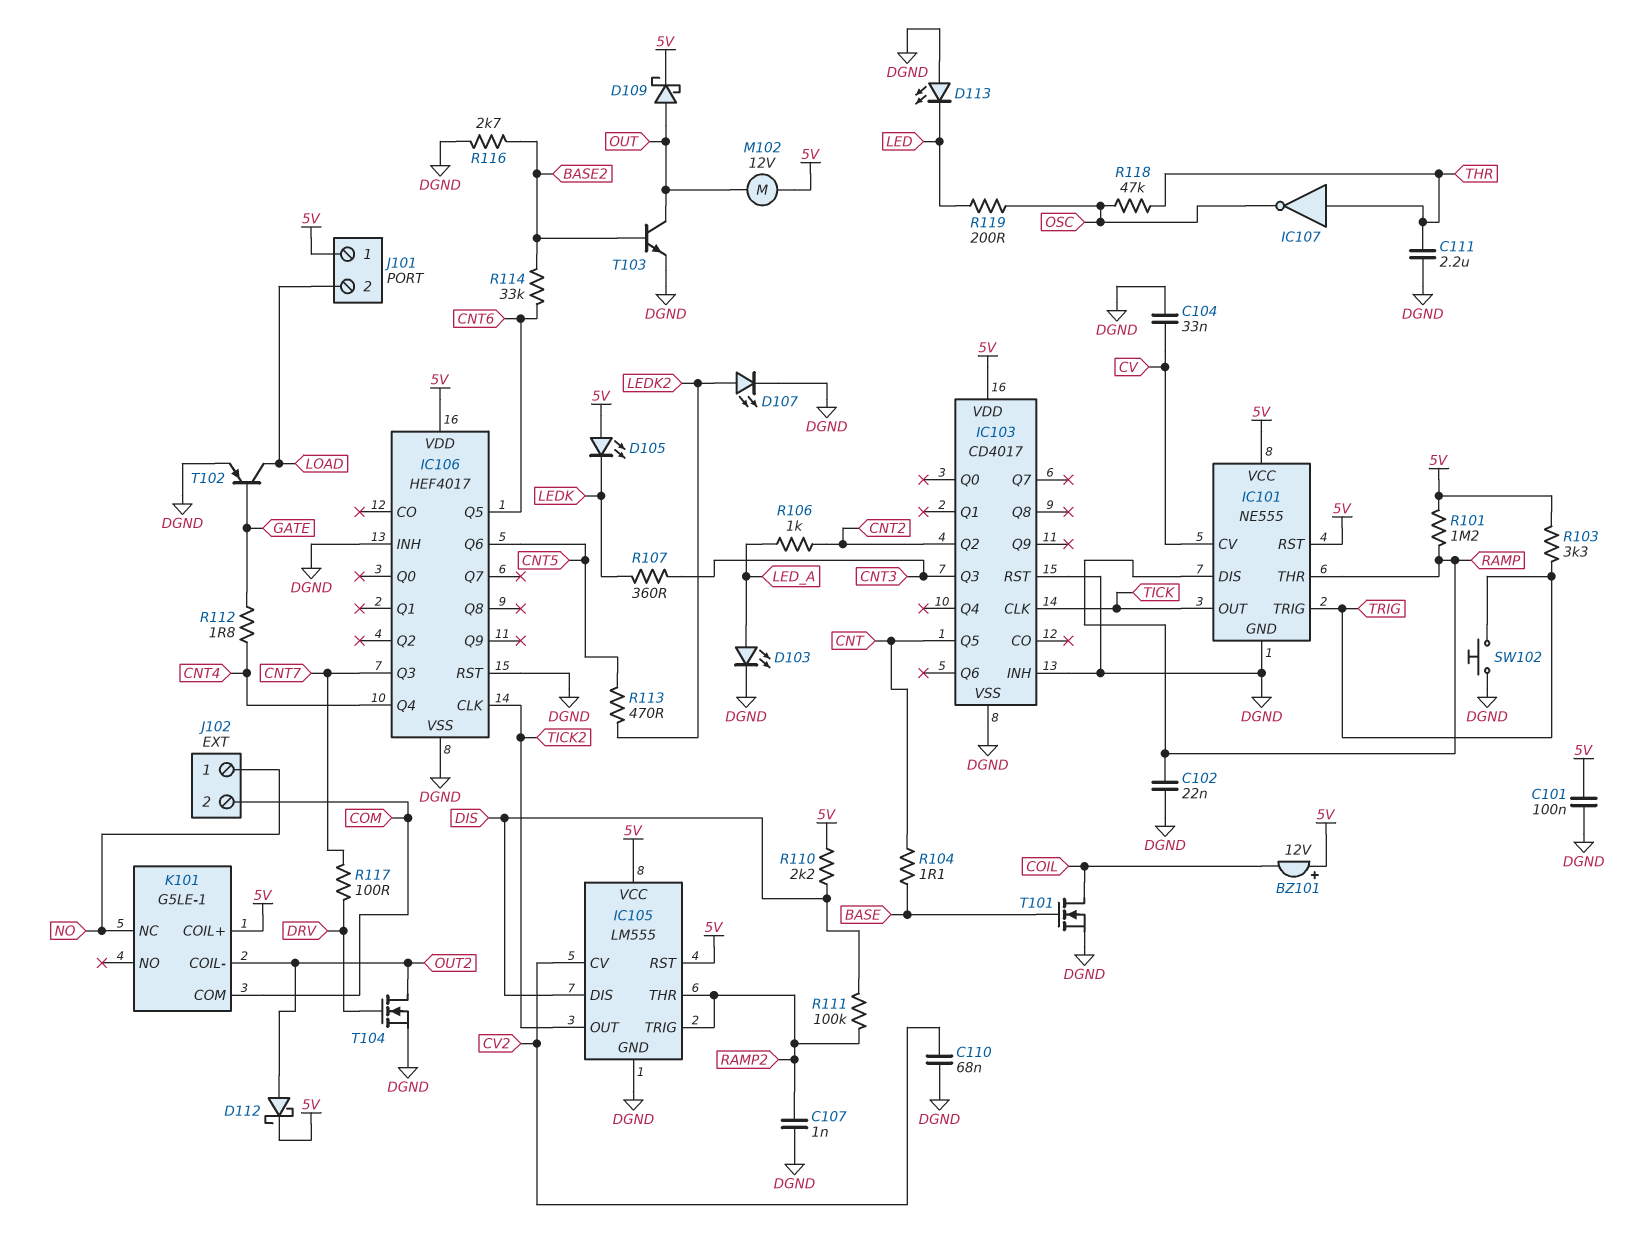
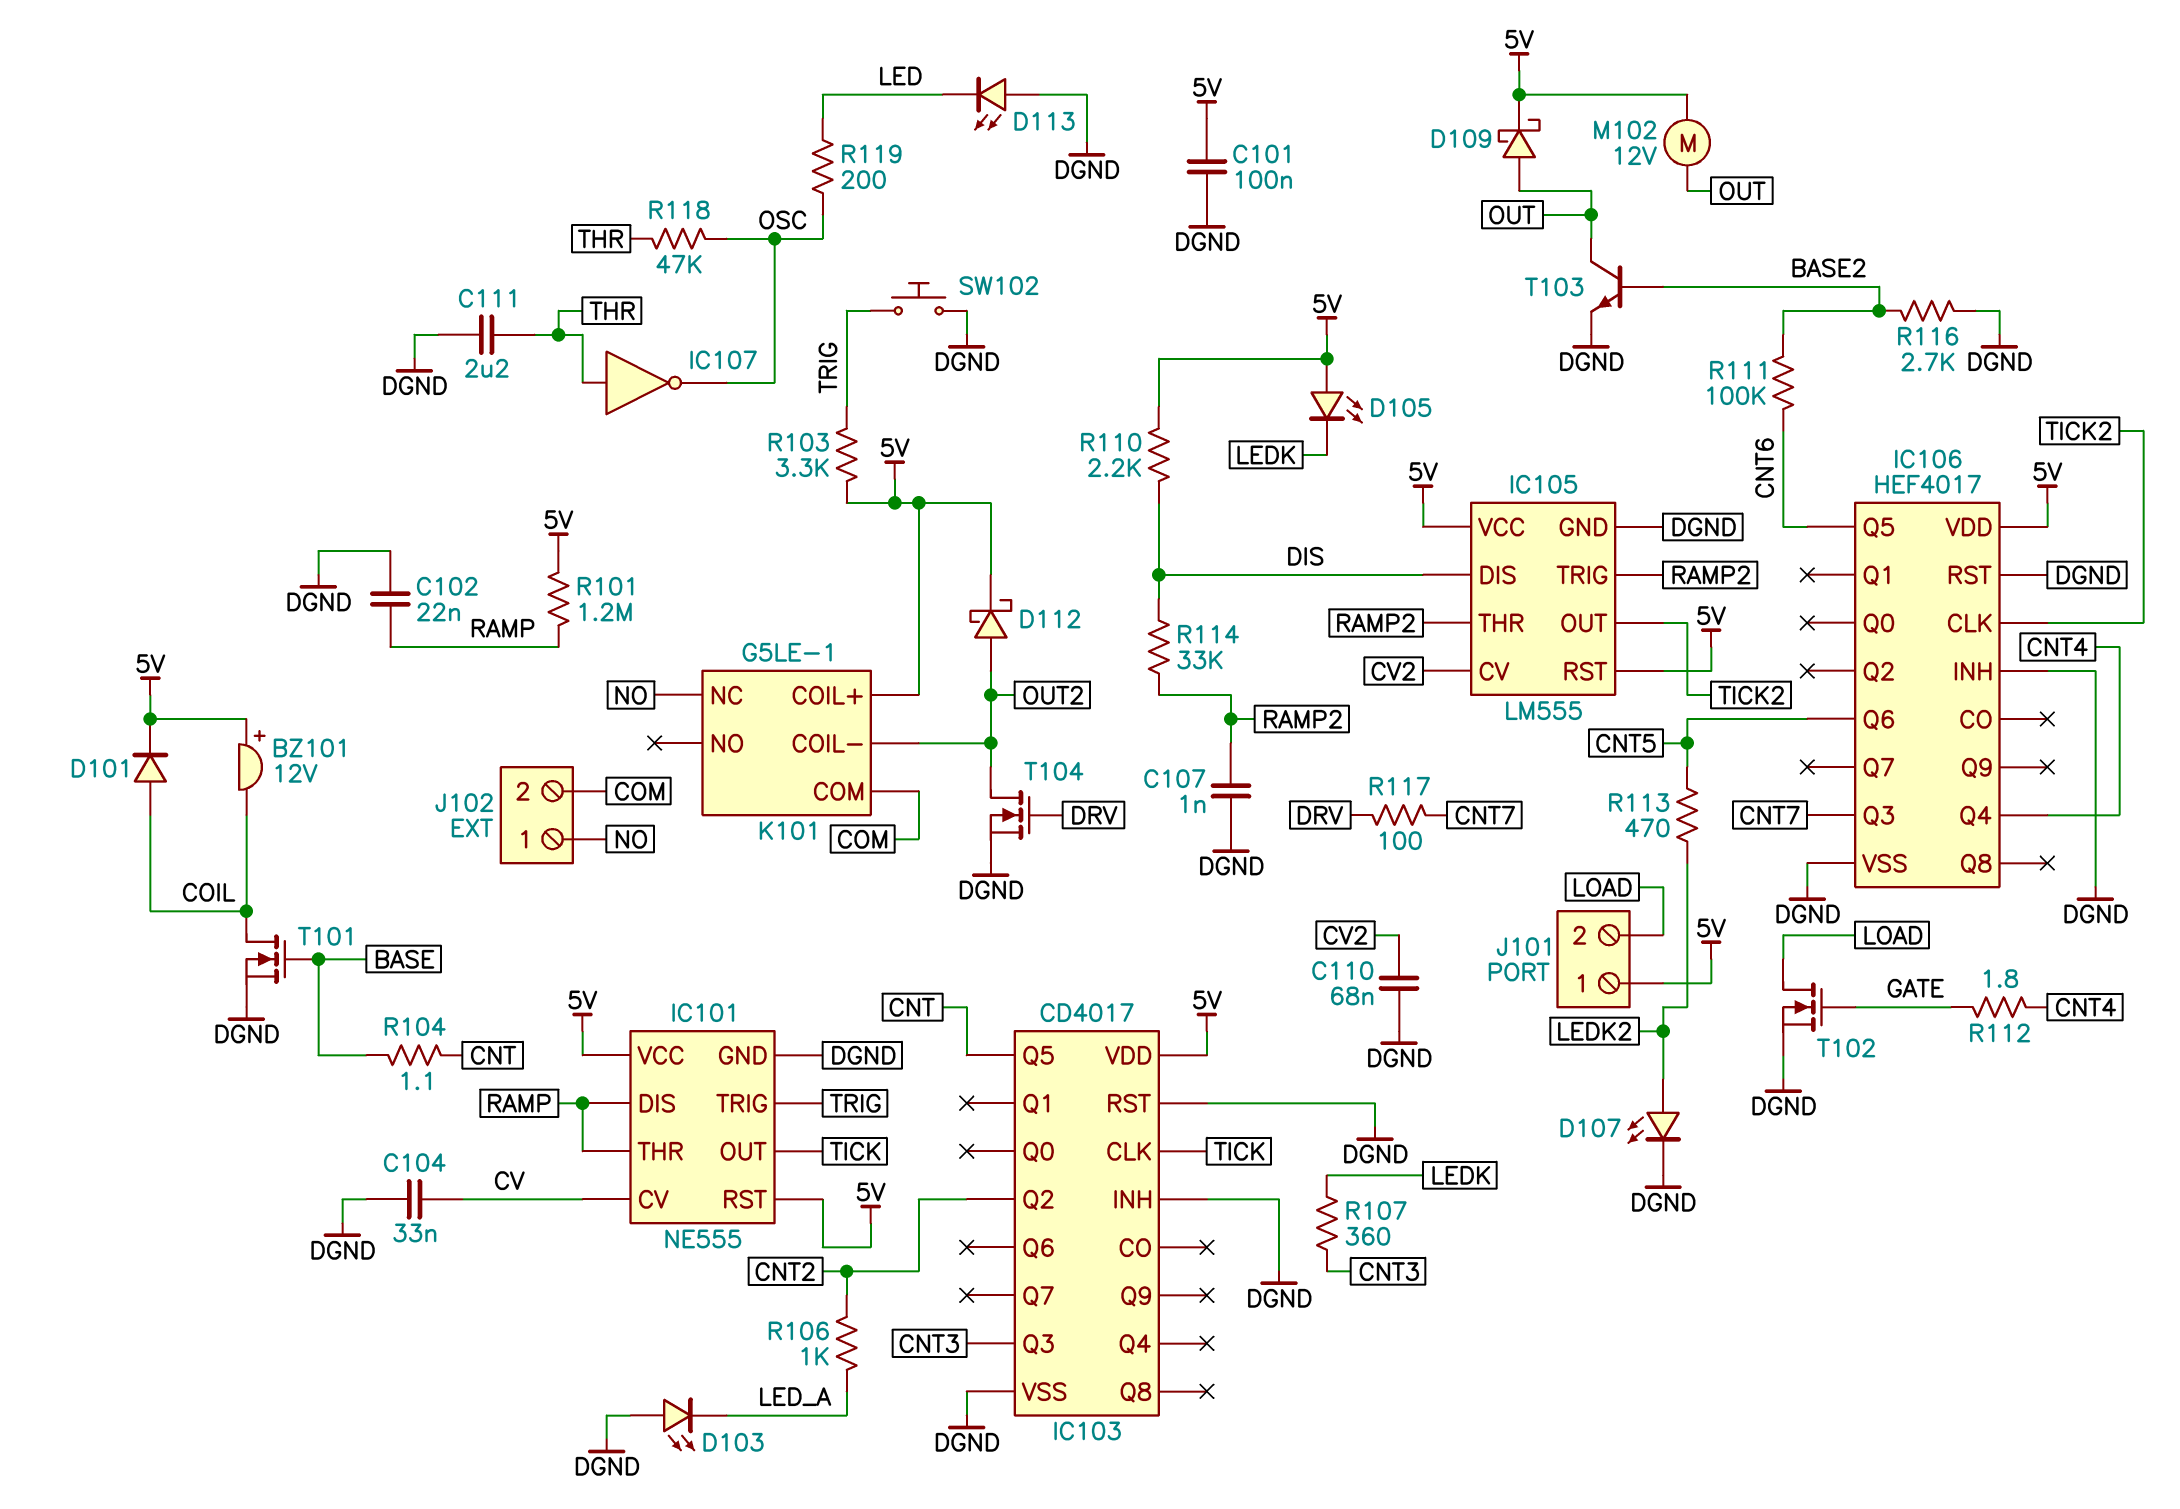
D101: none -> diode (A COIL, K 5V)
D103: LED (A LED_A, K DGND) -> LED (A DGND, K LED_A)
R111: 100k (DIS, RAMP2) -> 100k (BASE2, CNT6)
R114: 33k (BASE2, CNT6) -> 33k (DIS, RAMP2)
T102: PNP (B GATE, C LOAD, E DGND) -> NMOS (G GATE, D LOAD, S DGND)

